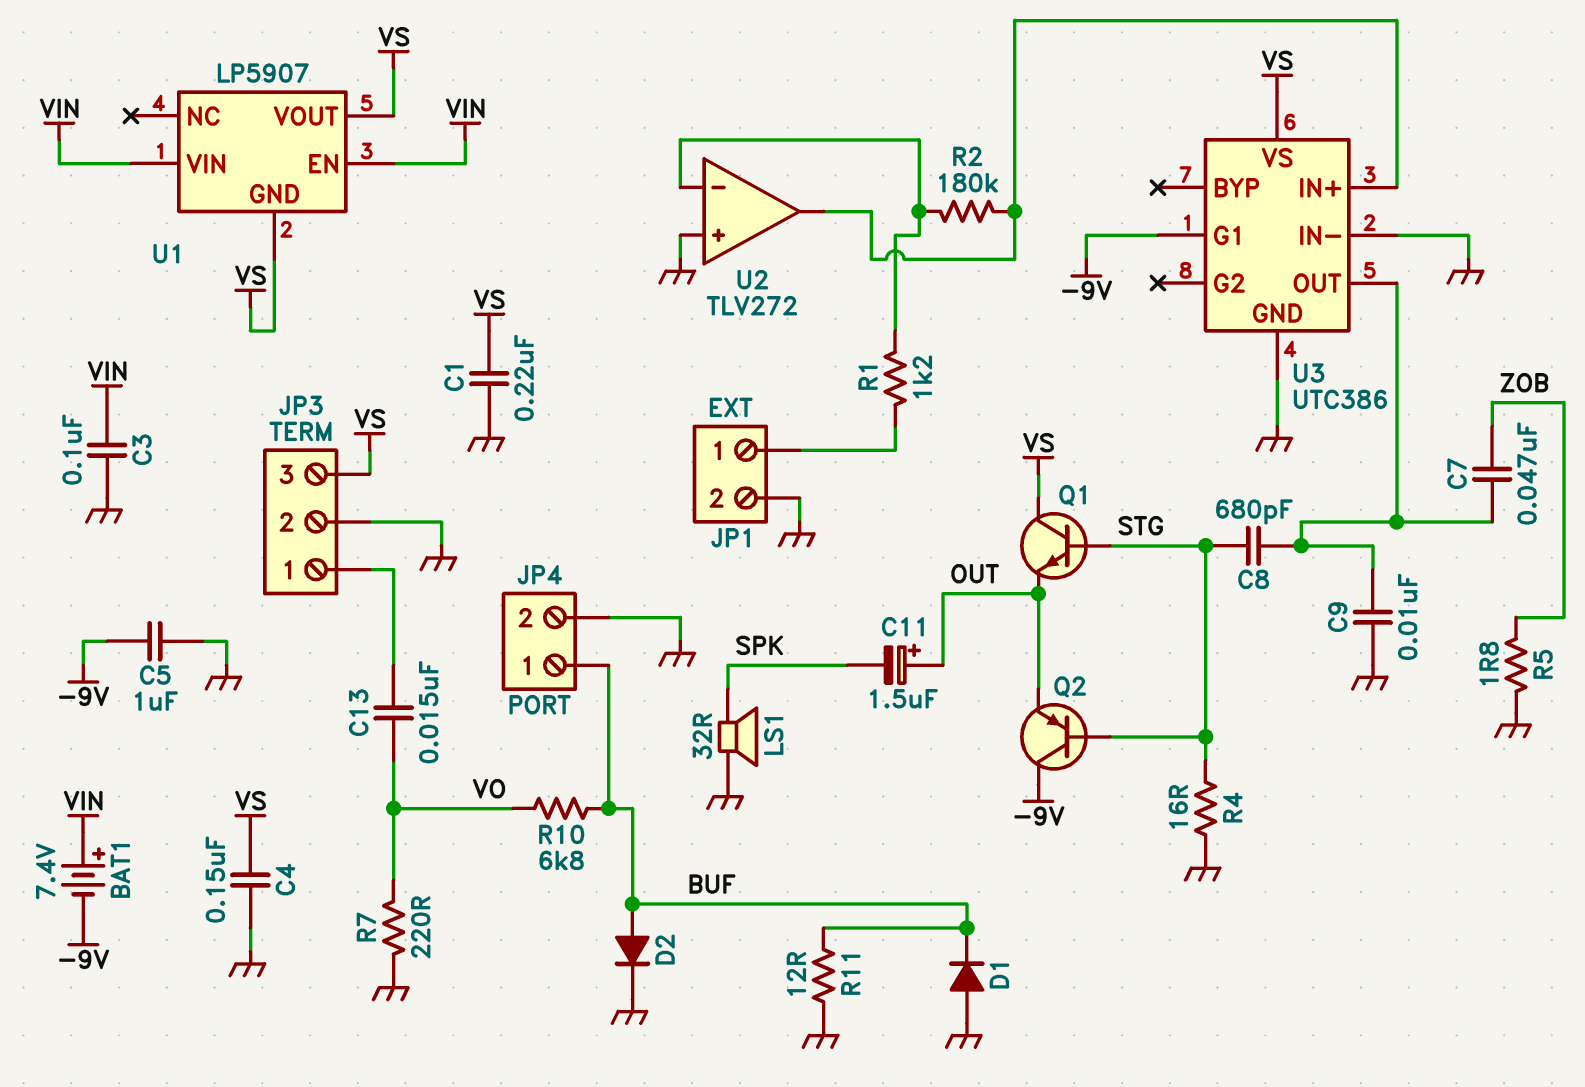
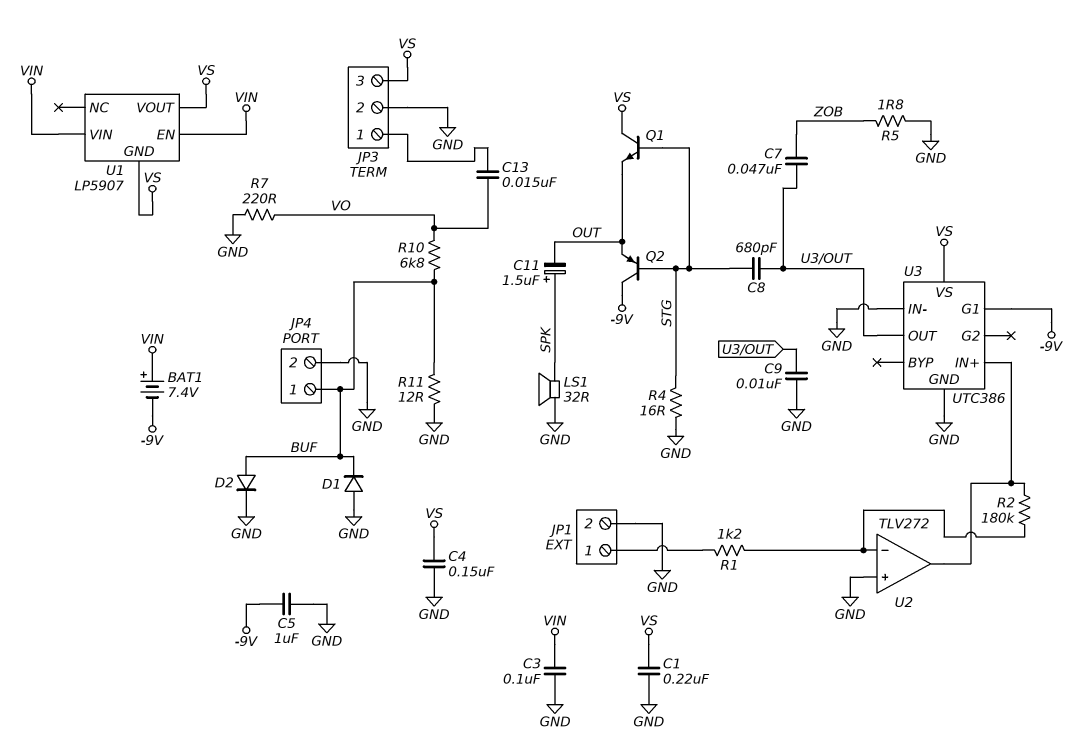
C11: 1.5uF (plus OUT, minus SPK) -> 1.5uF (plus SPK, minus OUT)

